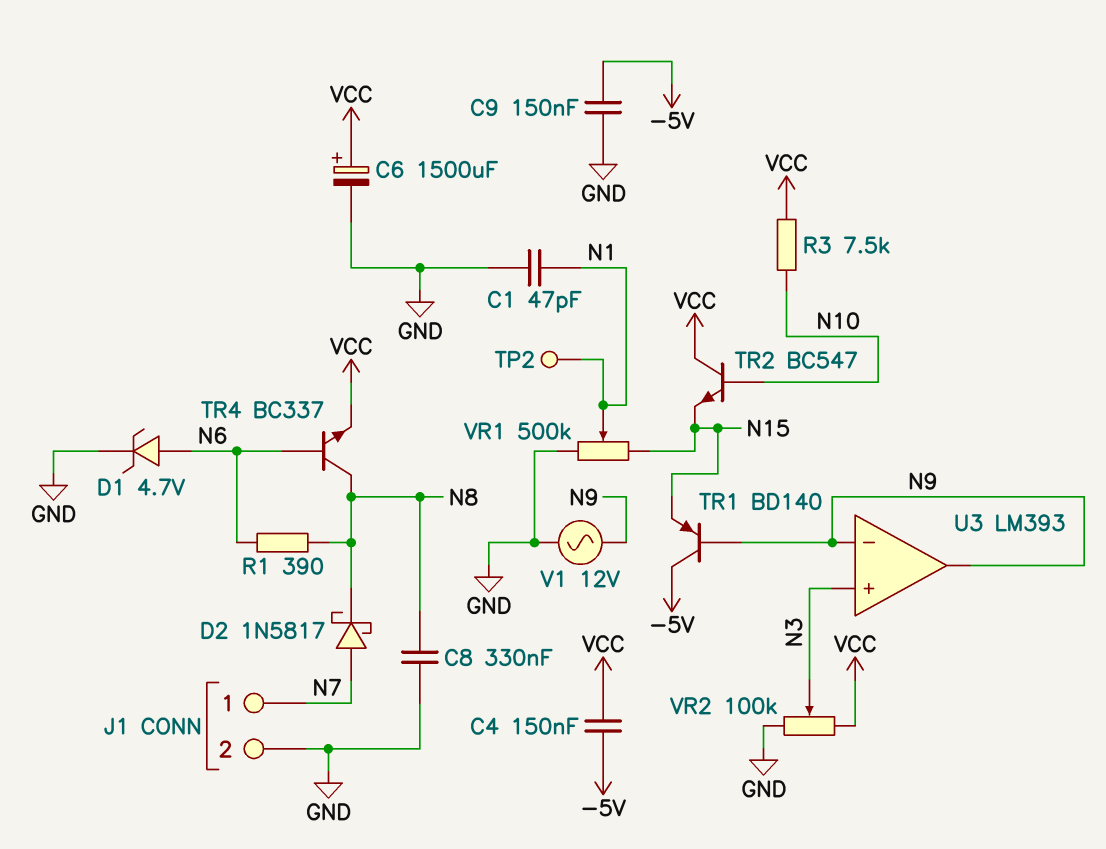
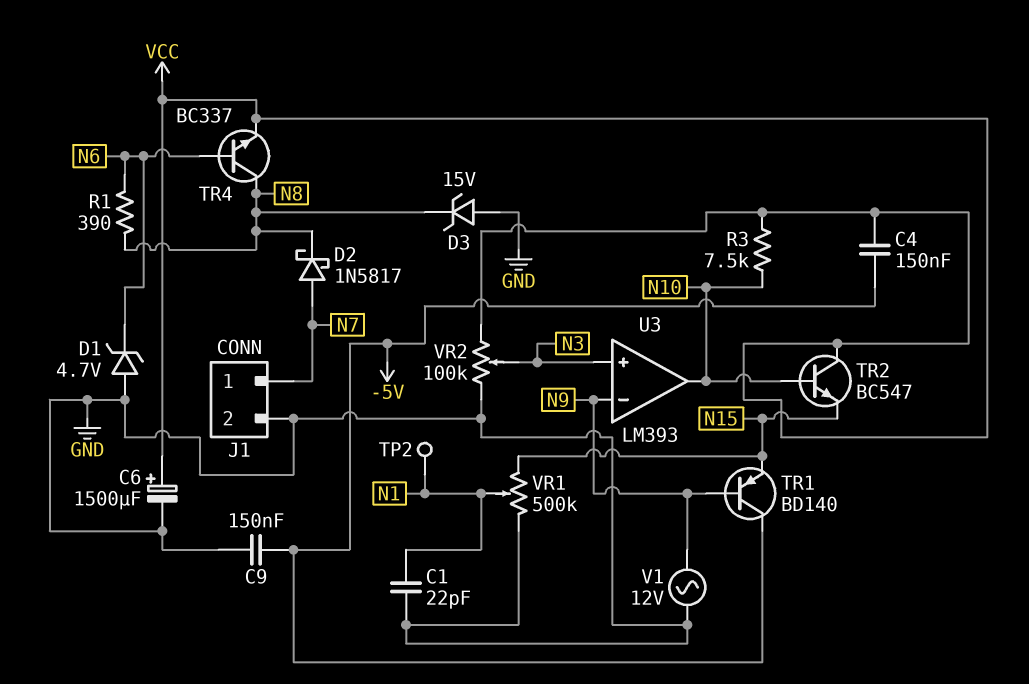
C1: 47pF (GND, N1) -> 22pF (GND, N1)
C8: 330nF (GND, N8) -> none
D1: zener 4.7V (A N6, K GND) -> zener 4.7V (A GND, K N6)
D3: none -> zener 15V (A GND, K N8)
U3 pin out: N9 -> N10

